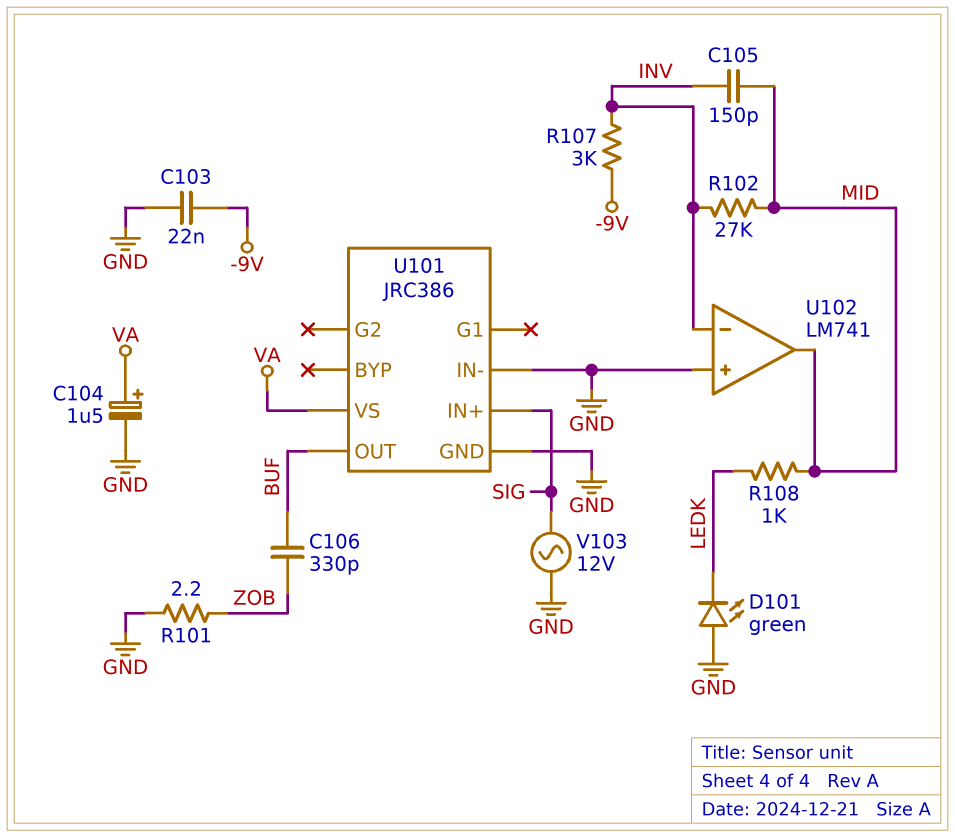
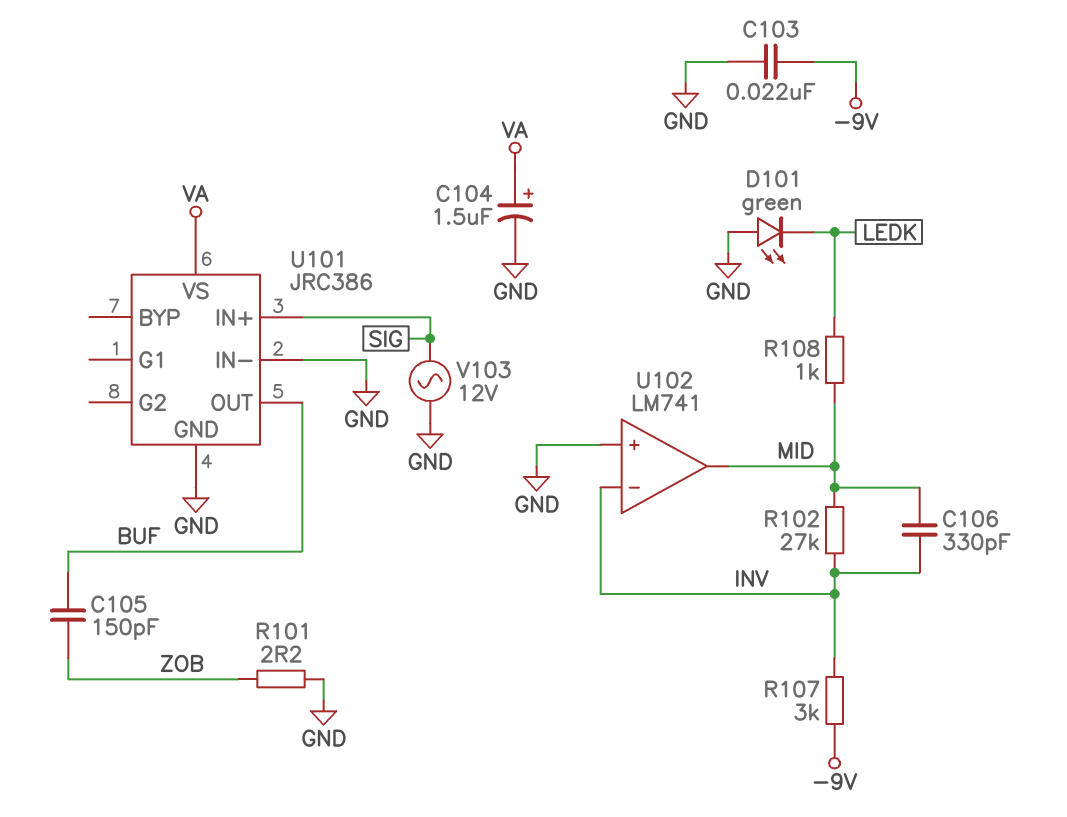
C105: 150pF (INV, MID) -> 150pF (BUF, ZOB)
C106: 330pF (BUF, ZOB) -> 330pF (INV, MID)

